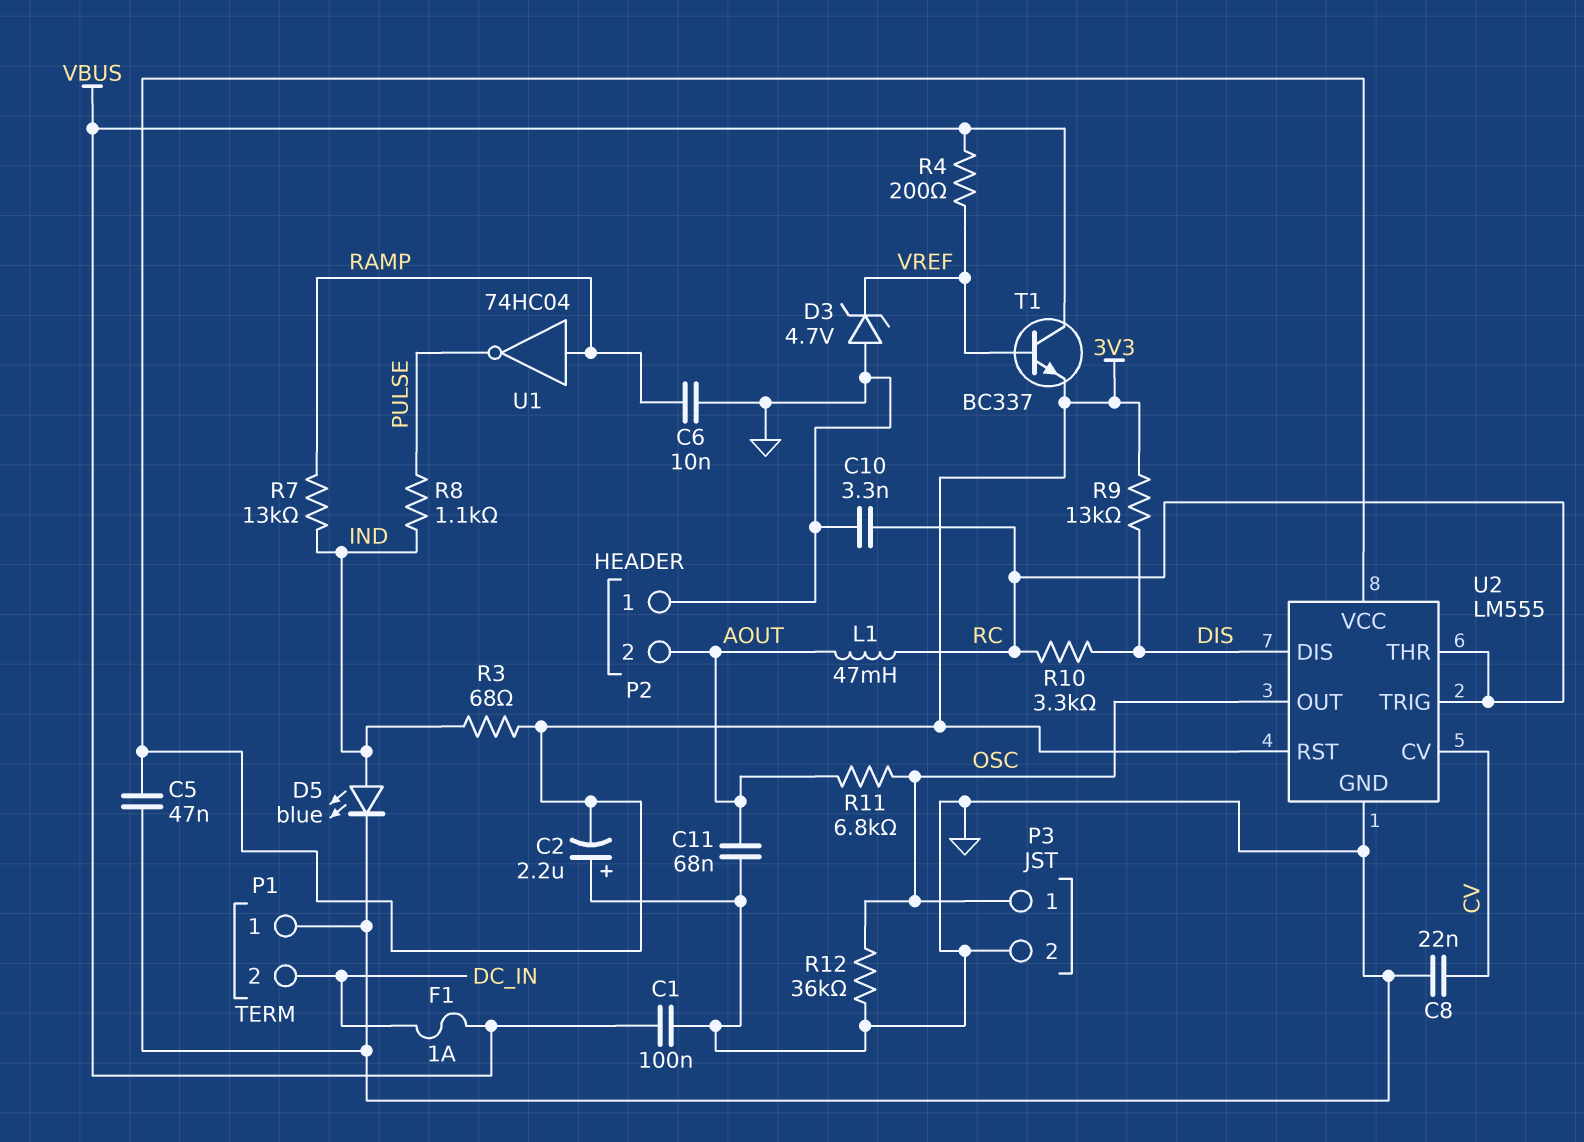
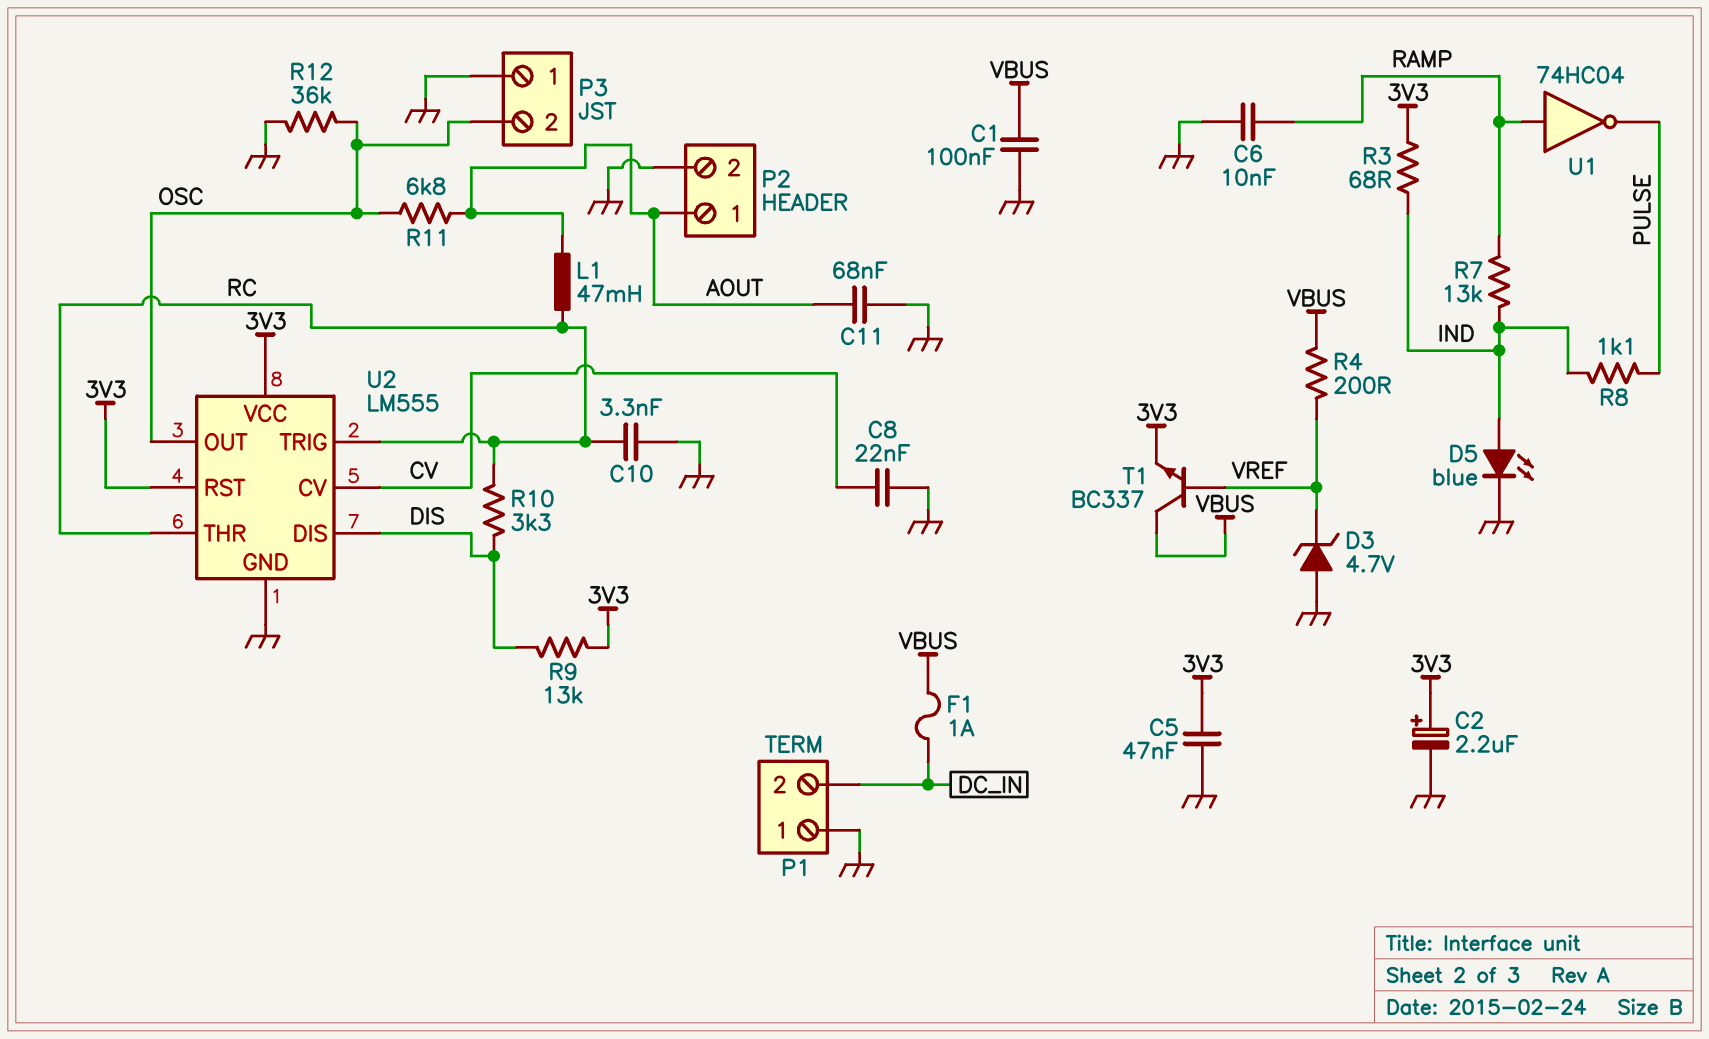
C2: 2.2uF (plus GND, minus 3V3) -> 2.2uF (plus 3V3, minus GND)
P2 pin 1: GND -> AOUT
P2 pin 2: AOUT -> GND
P3 pin 1: OSC -> GND
P3 pin 2: GND -> OSC

